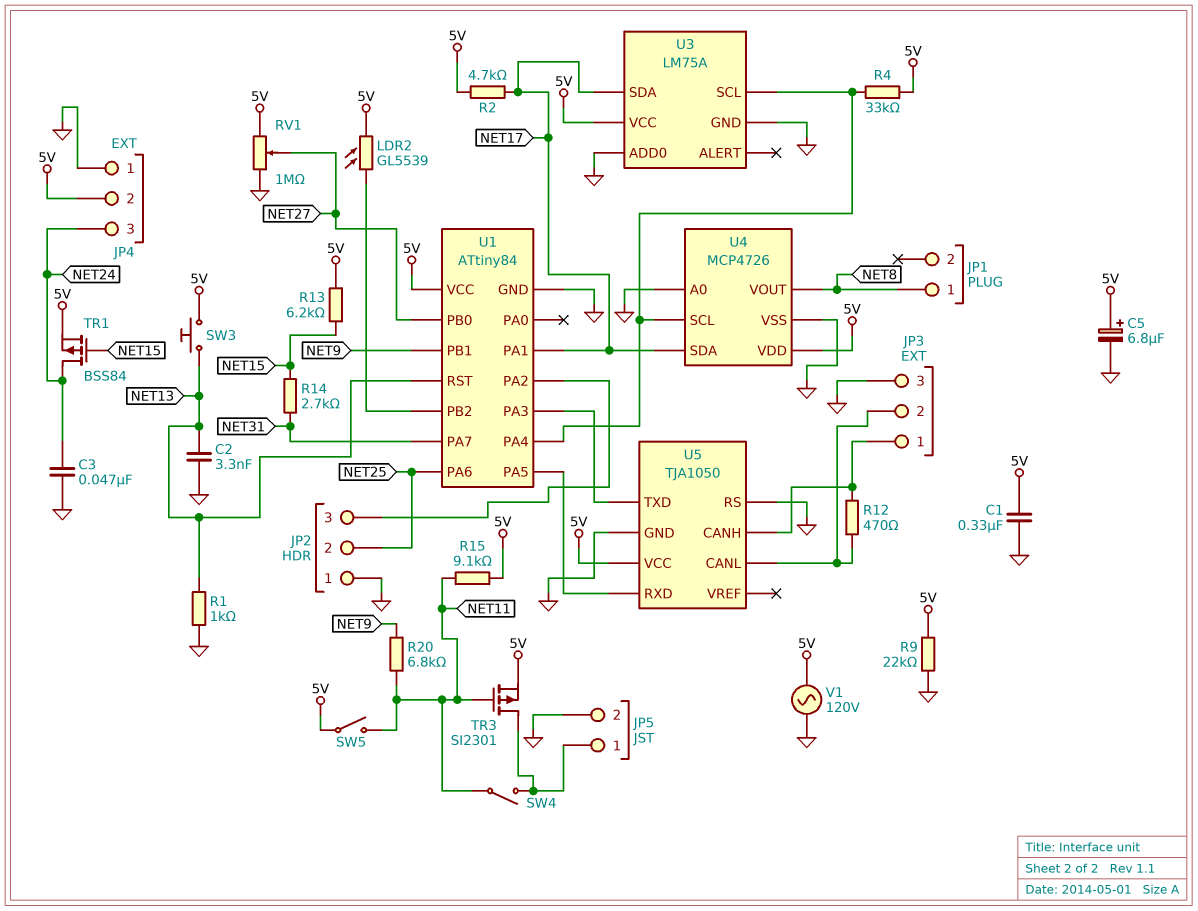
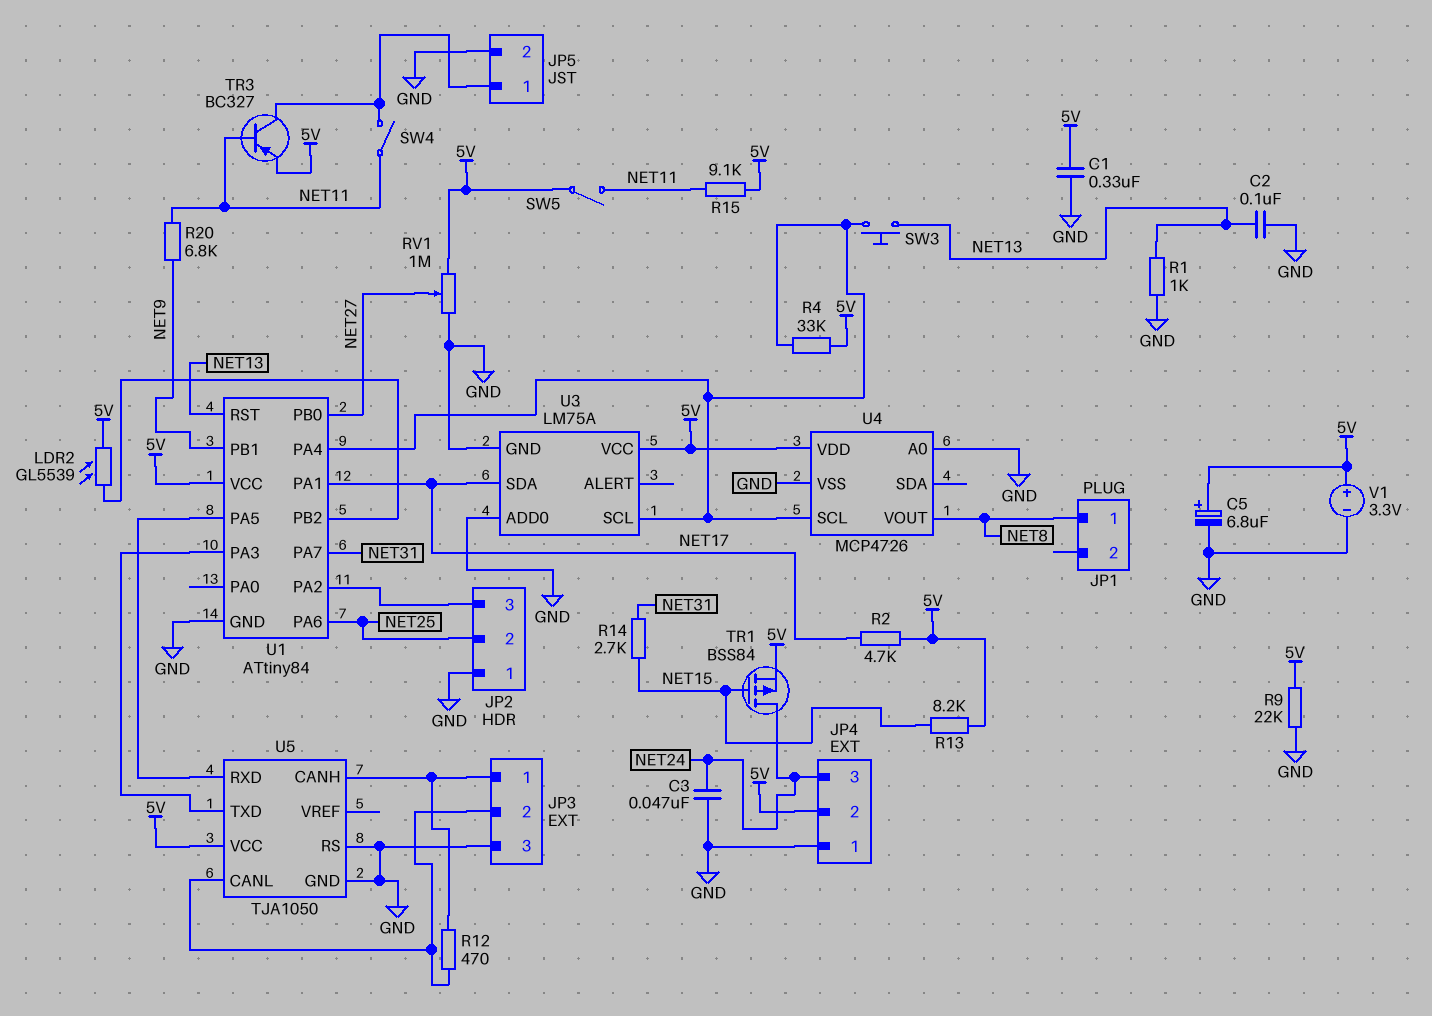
C2: 3.3nF (GND, NET13) -> 100nF (GND, NET13)
R13: 6.2k (5V, NET15) -> 8.2k (5V, NET15)
SW3: button (5V, NET13) -> button (NET13, U1/PA4)
TR3: PMOS SI2301 (G NET11, D JP5/1, S 5V) -> PNP BC327 (B NET11, C JP5/1, E 5V)
U4 pin SDA: NET17 -> none
V1: AC 120V (5V, GND) -> 3.3V (plus 5V, minus GND)

